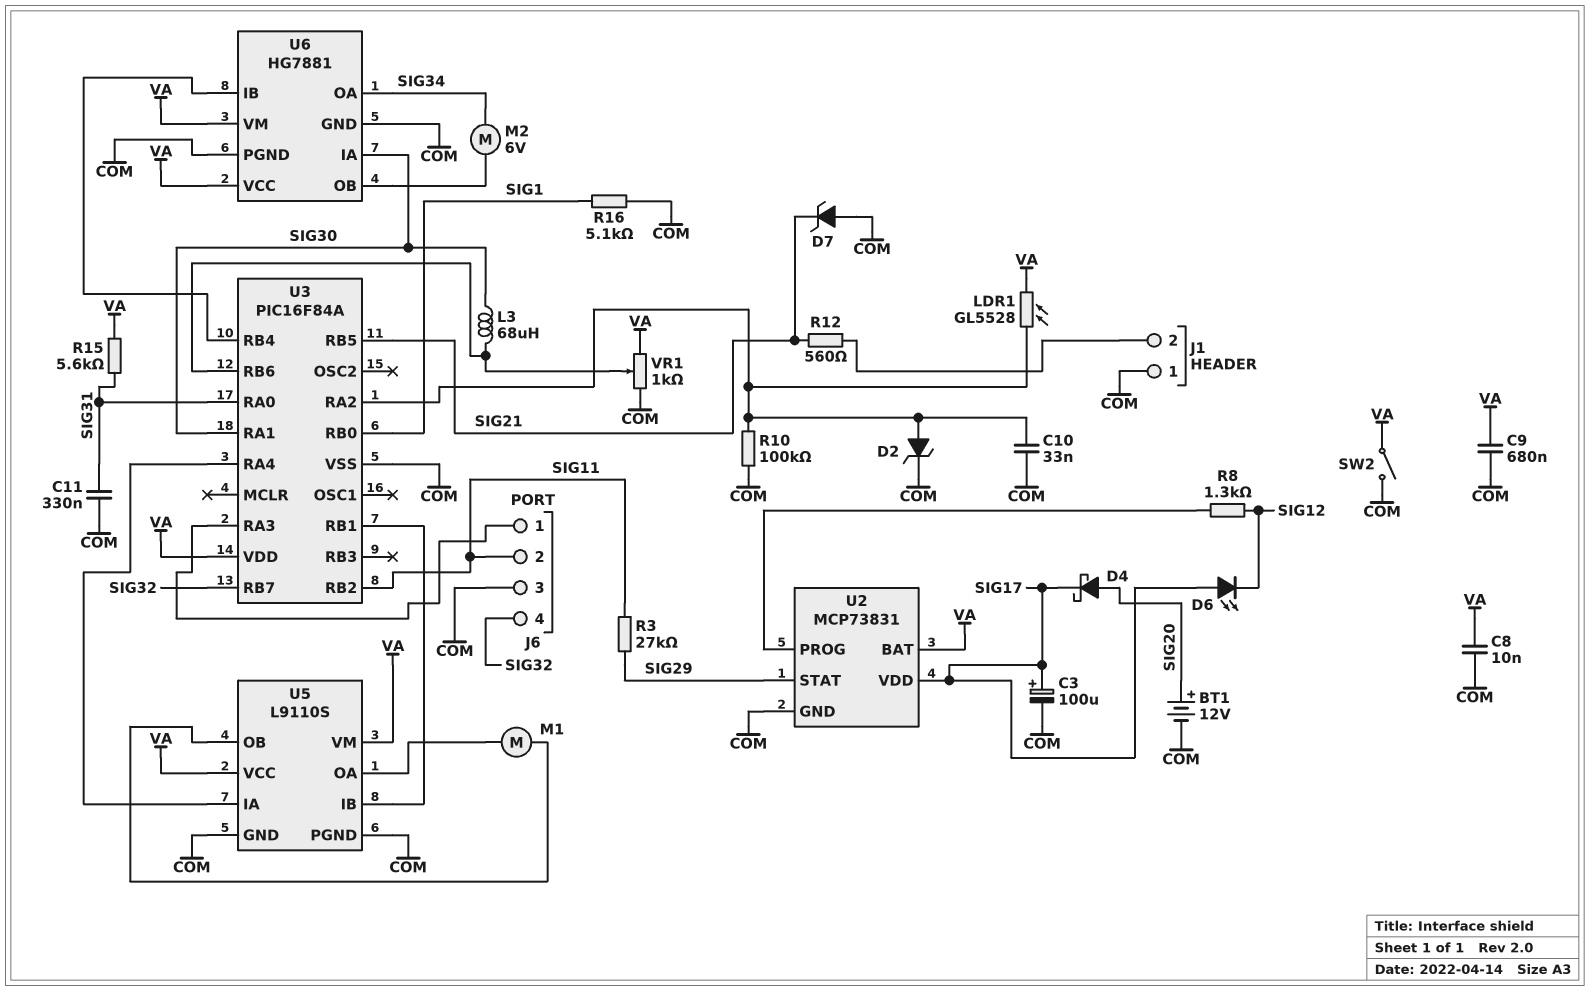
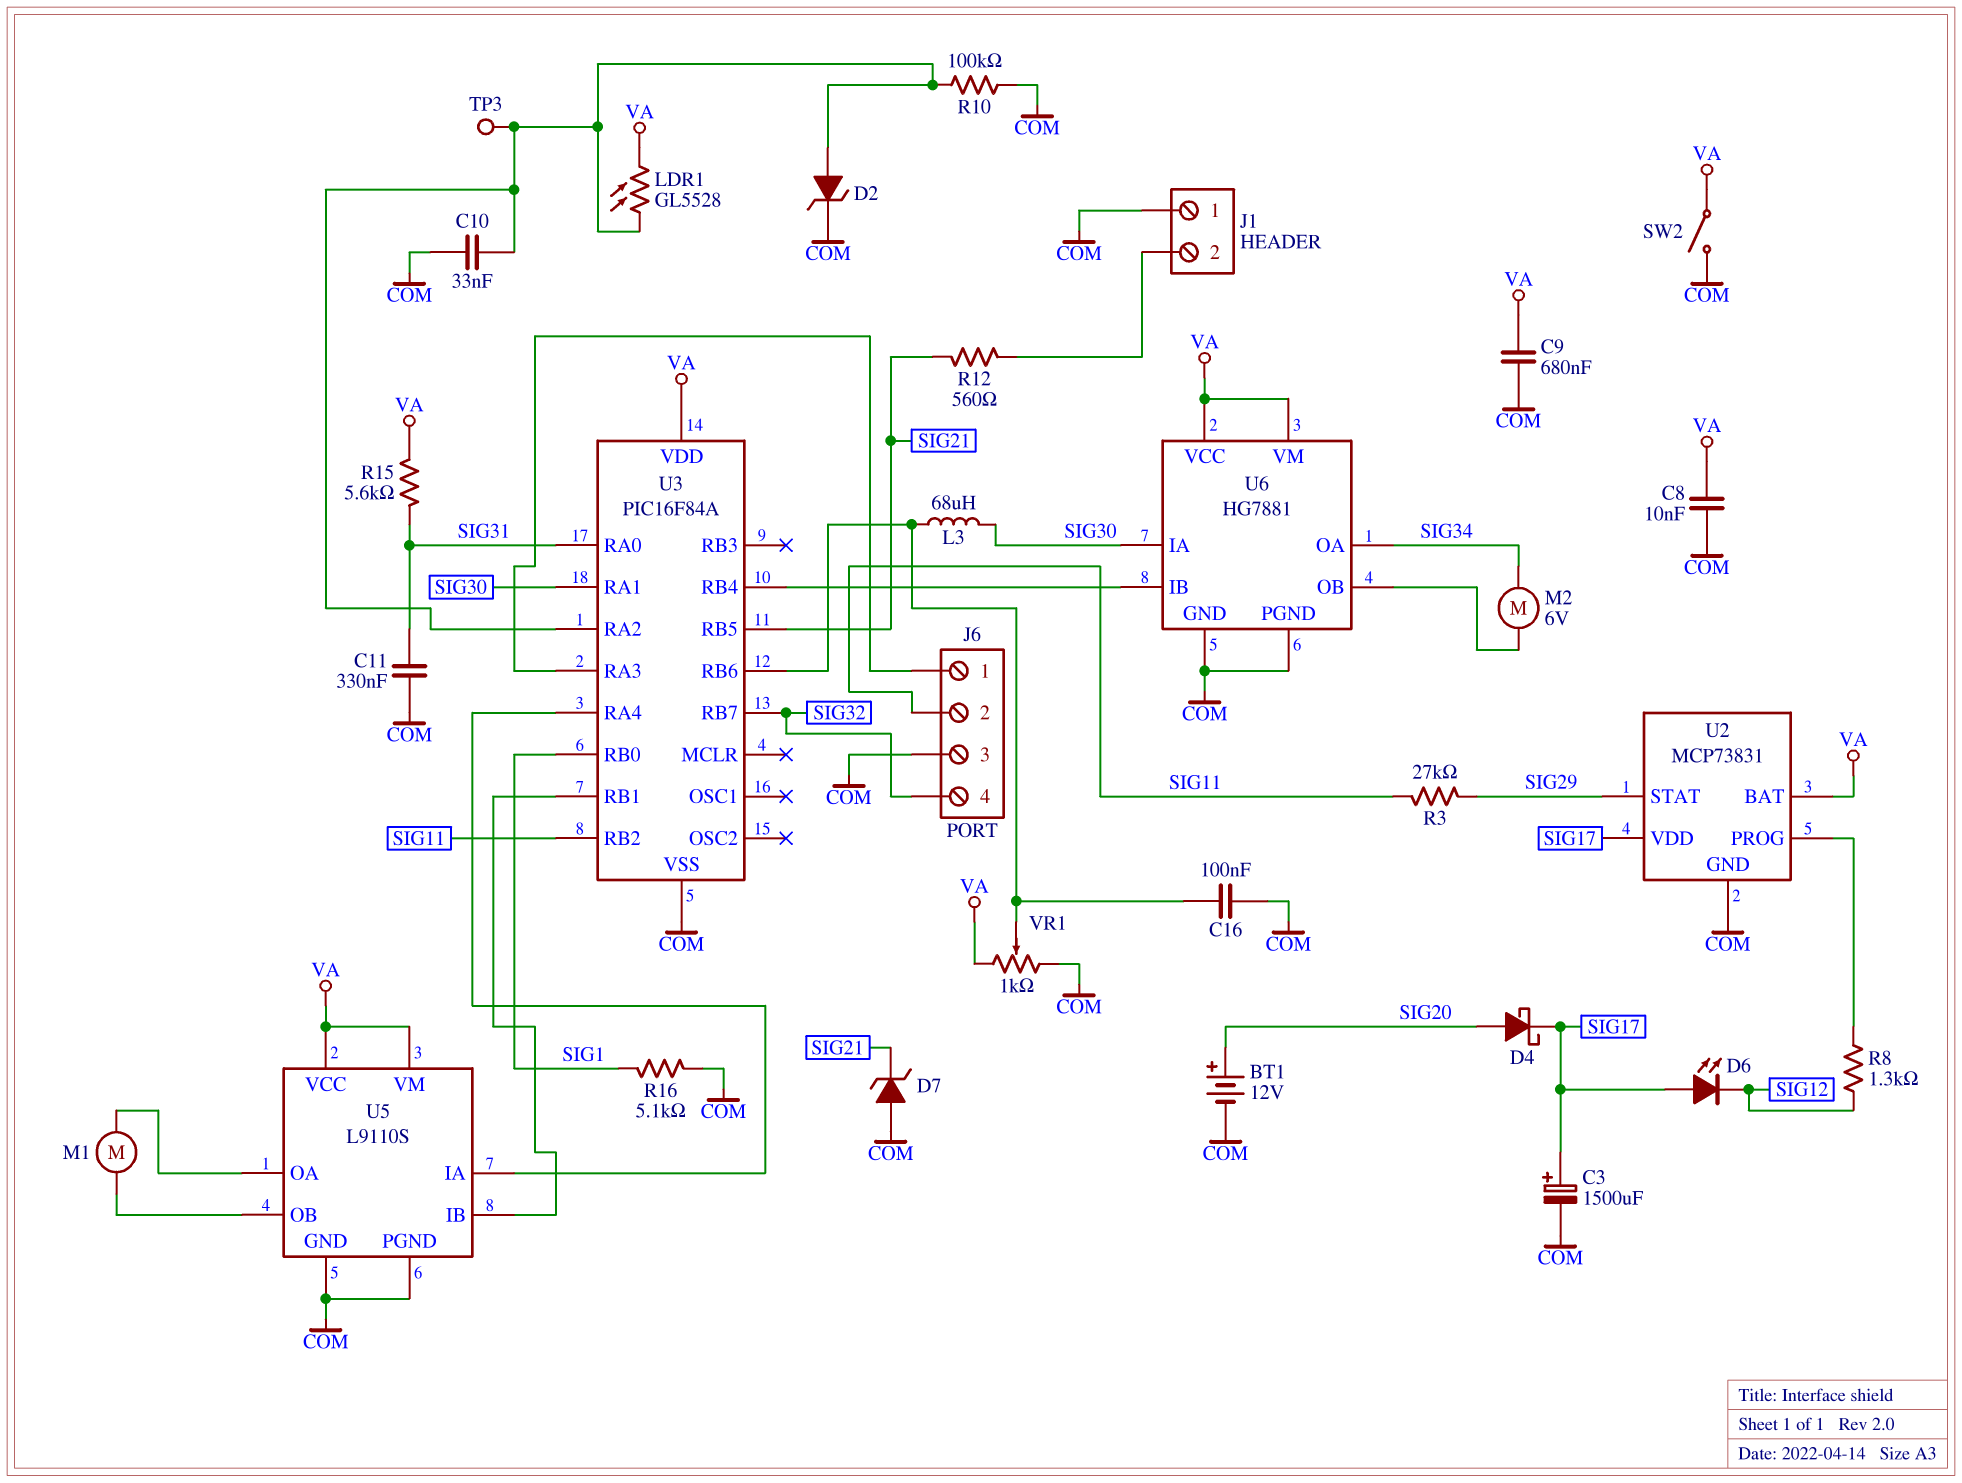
C3: 100uF (plus SIG17, minus COM) -> 1500uF (plus SIG17, minus COM)
C16: none -> 100nF (COM, U3/RB6)
TP3: none -> test point (U3/RA2)

